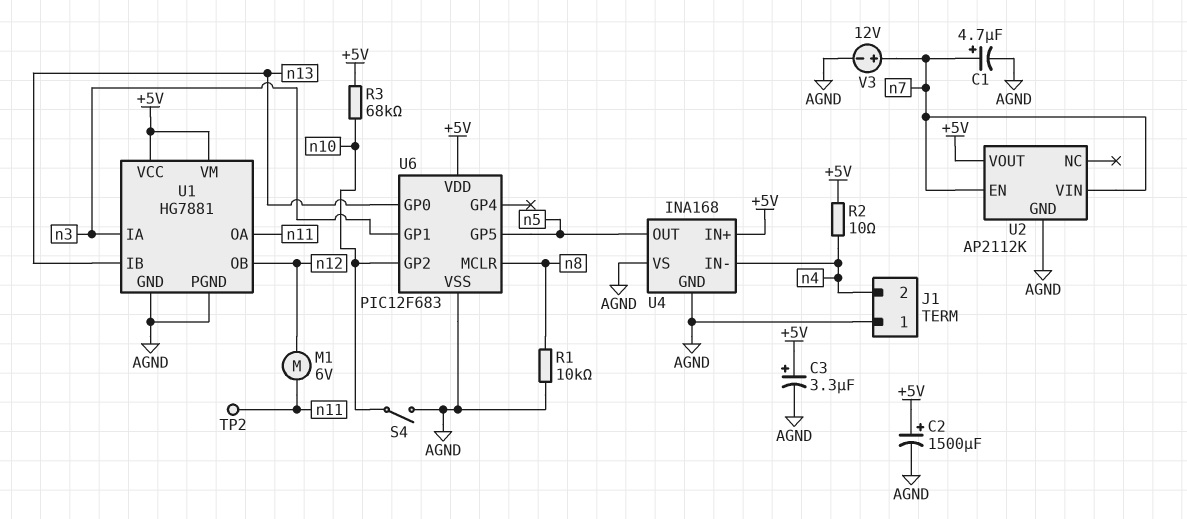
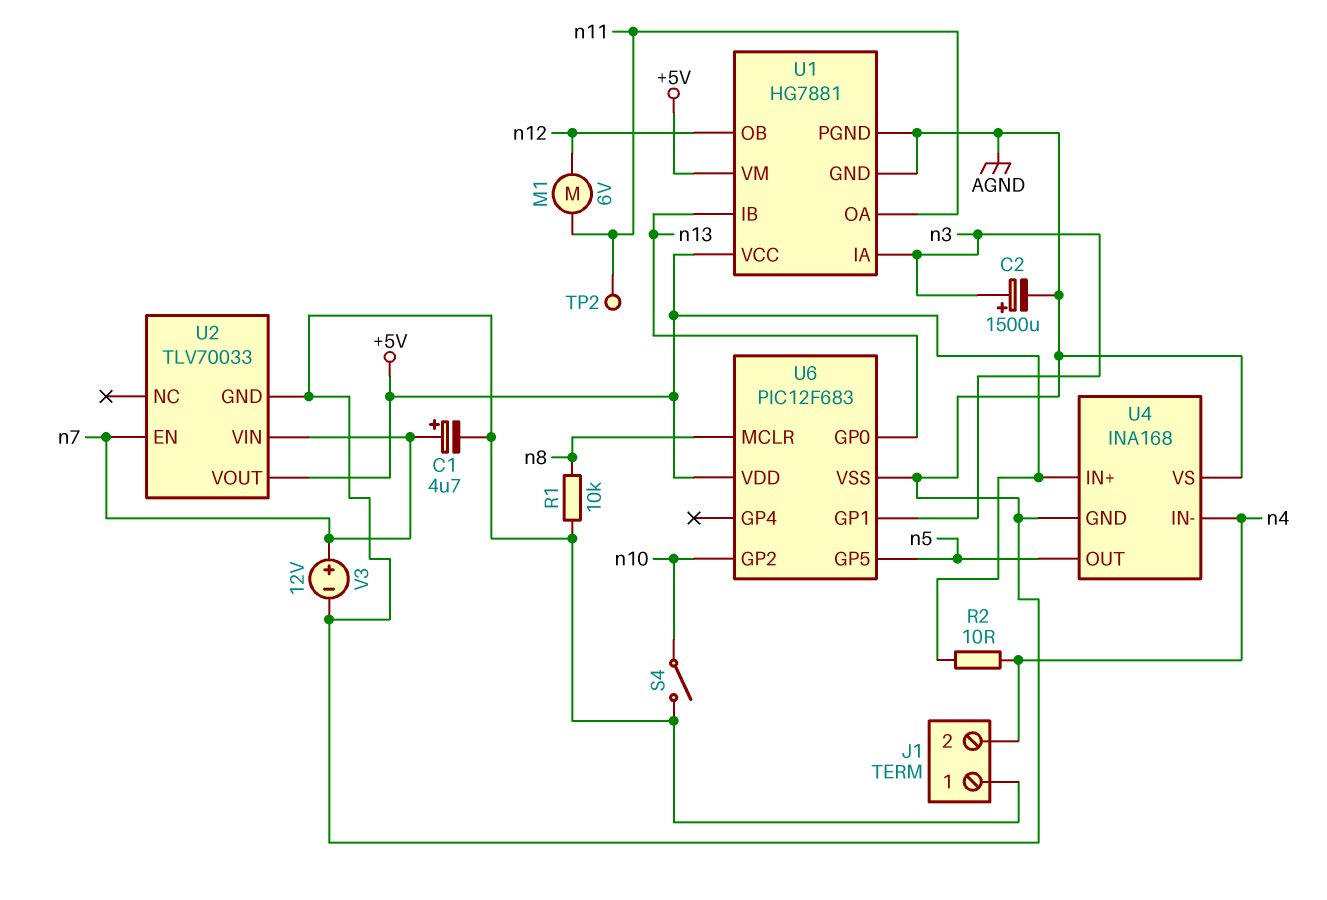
C2: 1500uF (plus +5V, minus AGND) -> 1500uF (plus n3, minus AGND)
C3: 3.3uF (plus +5V, minus AGND) -> none
R3: 68k (+5V, n10) -> none
U2: AP2112K -> TLV70033

